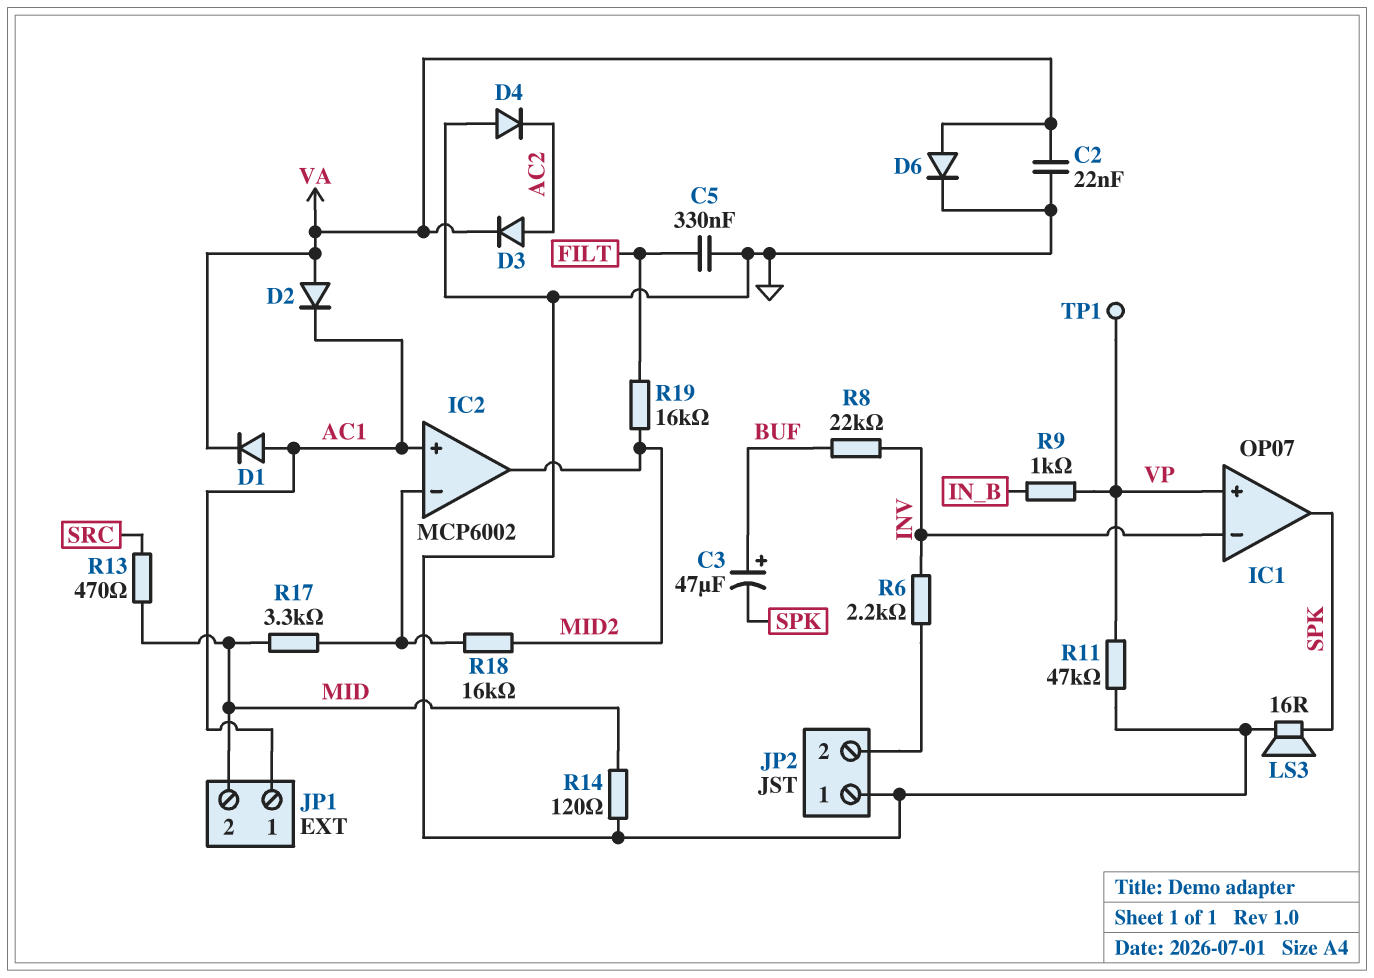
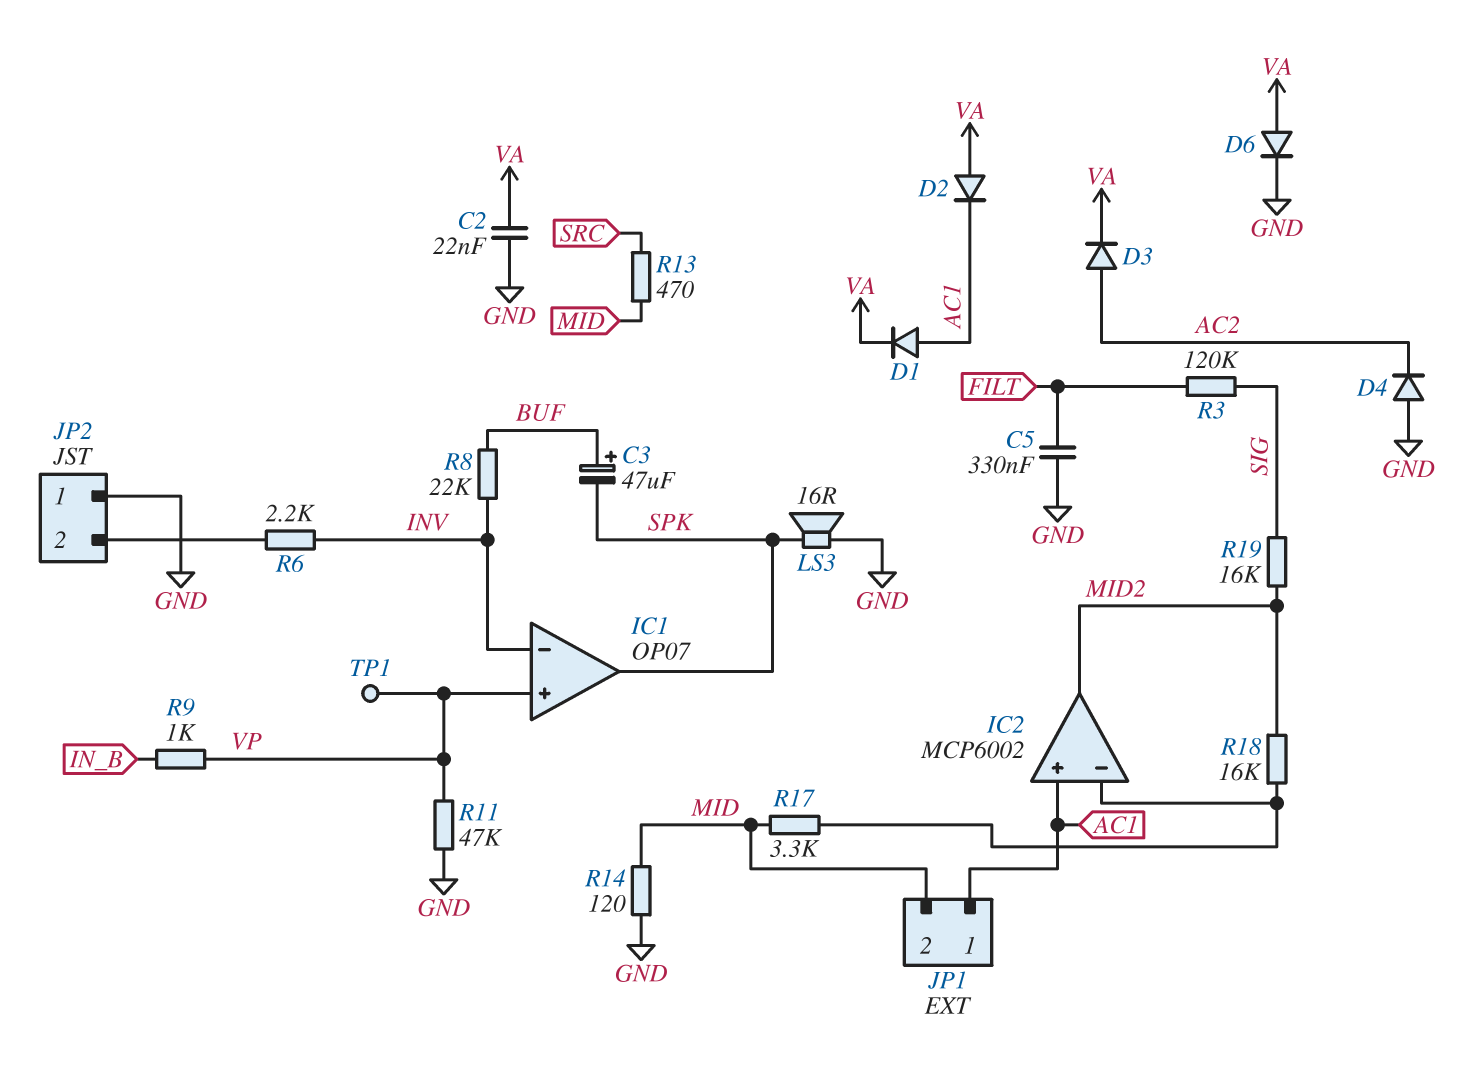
R3: none -> 120k (FILT, SIG)
R19: 16k (FILT, MID2) -> 16k (MID2, SIG)

